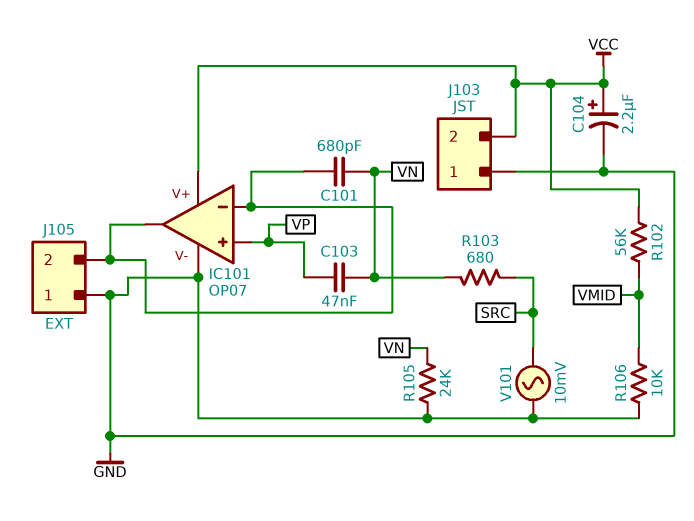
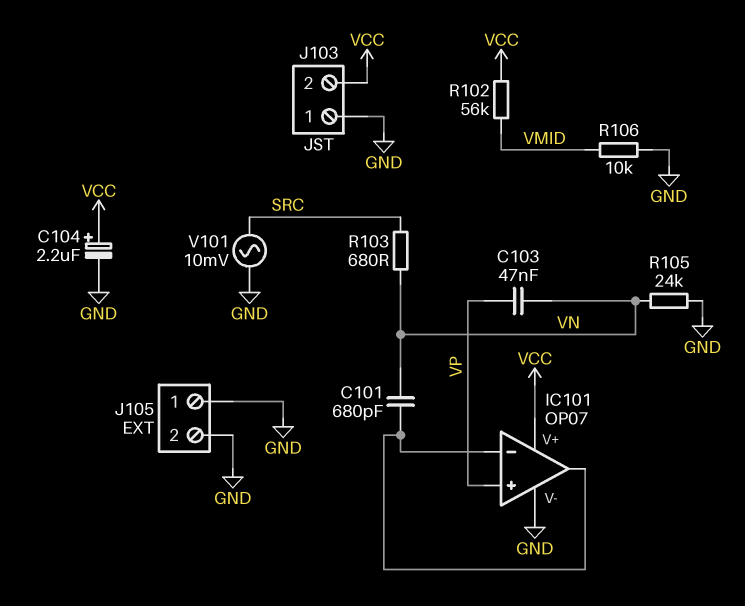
J105 pin 2: IC101/in- -> GND

